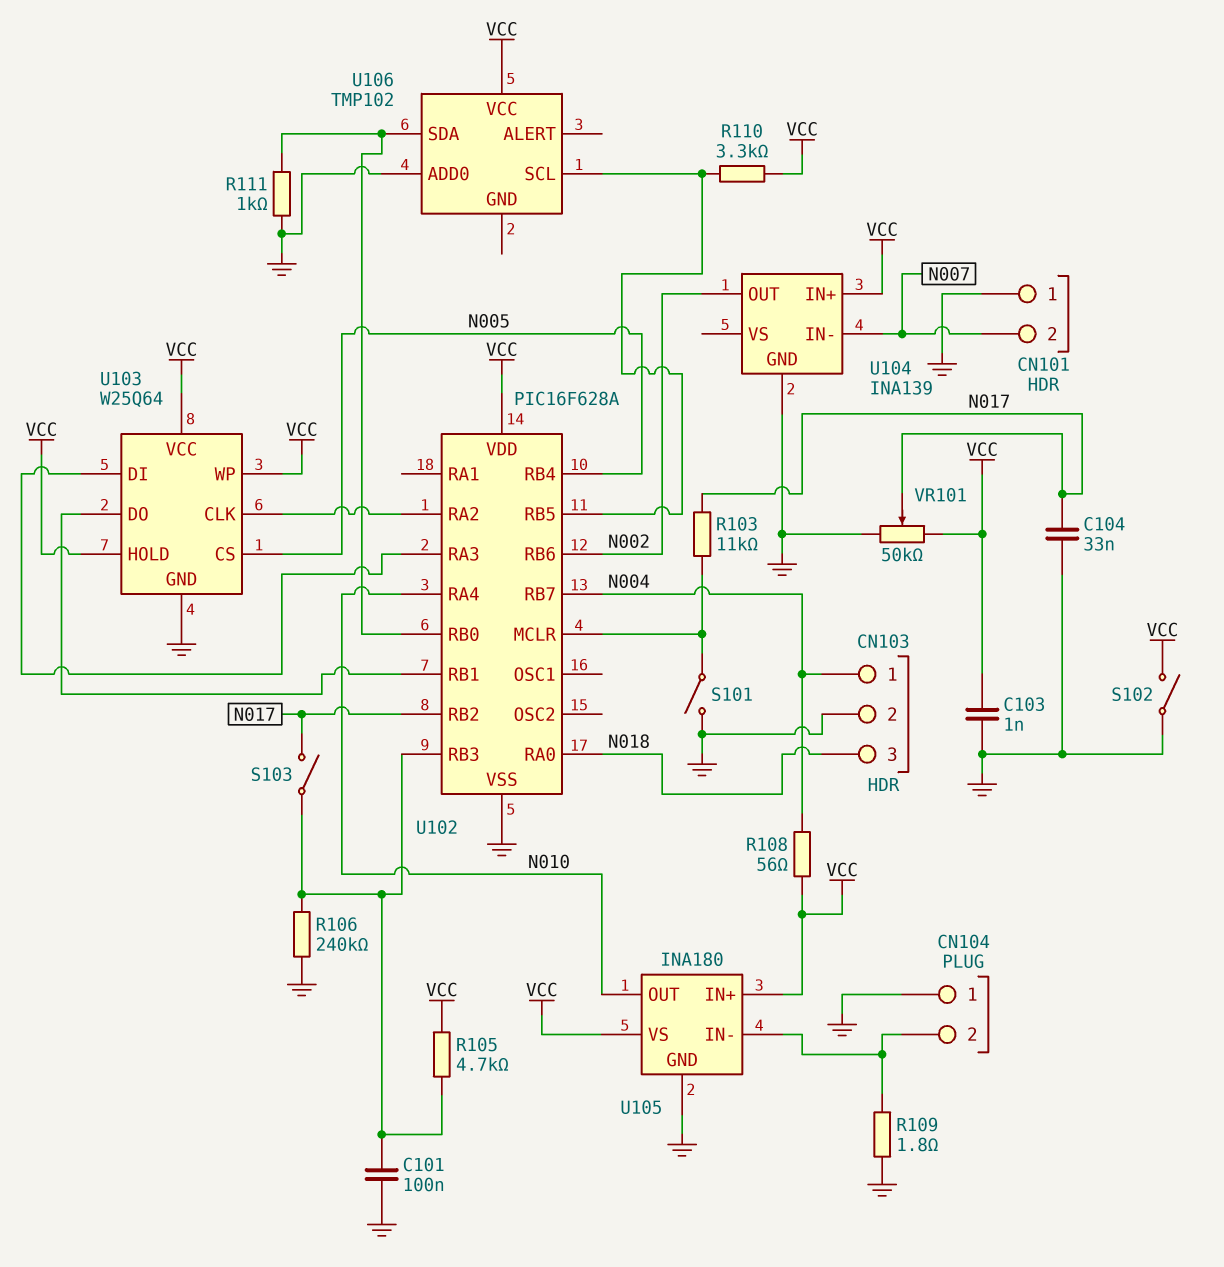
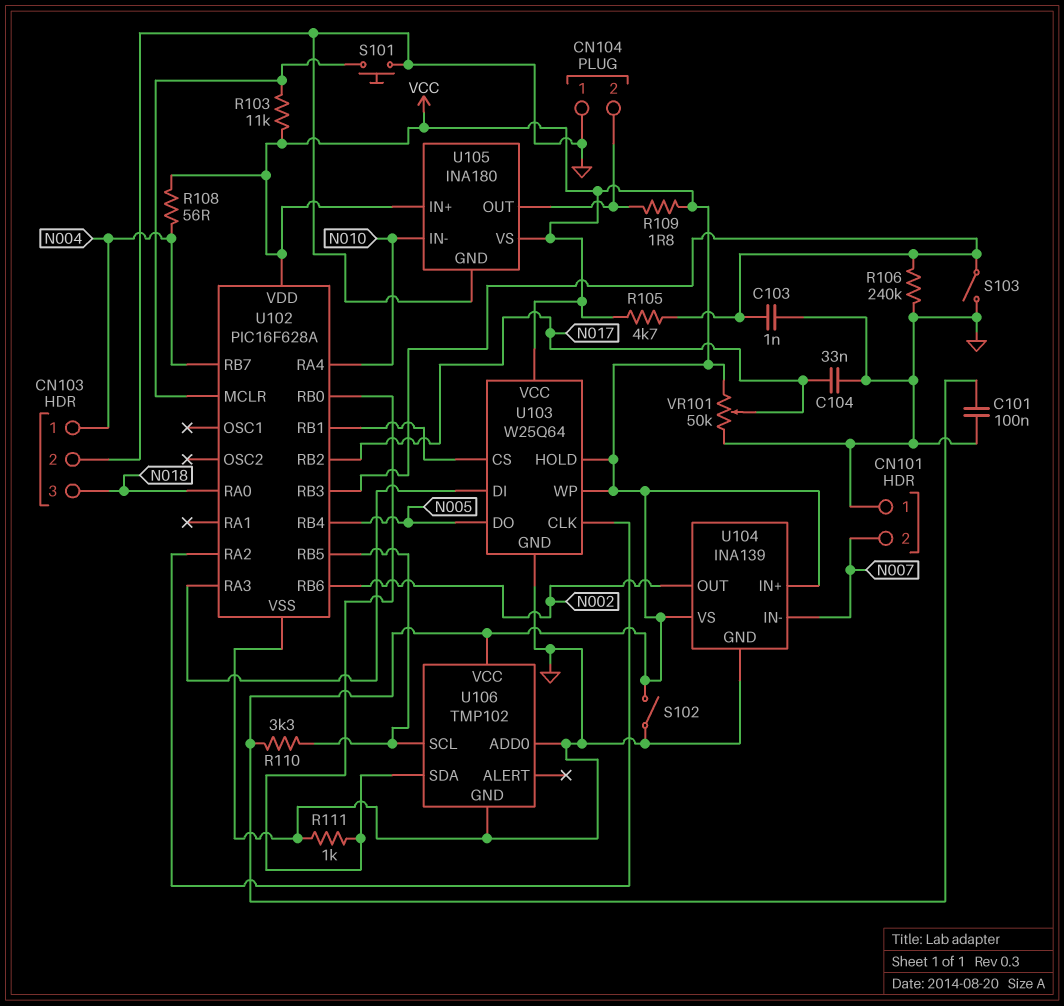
C101: 100nF (GND, U102/RB3) -> 100nF (GND, VCC)
C103: 1nF (GND, VCC) -> 1nF (GND, U102/RB3)
R103: 11k (N017, U102/MCLR) -> 11k (U102/MCLR, VCC)
R109: 1.8 (CN104/2, GND) -> 1.8 (CN104/2, VCC)
S101: switch (GND, U102/MCLR) -> button (GND, U102/MCLR)
S103: switch (N017, U102/RB3) -> switch (GND, U102/RB3)
U103 pin CS: N005 -> U102/RB1
U103 pin DO: U102/RB1 -> N005
U104 pin VS: none -> VCC
U105 pin IN-: CN104/2 -> N010
U105 pin OUT: N010 -> CN104/2
U106 pin GND: none -> GND

